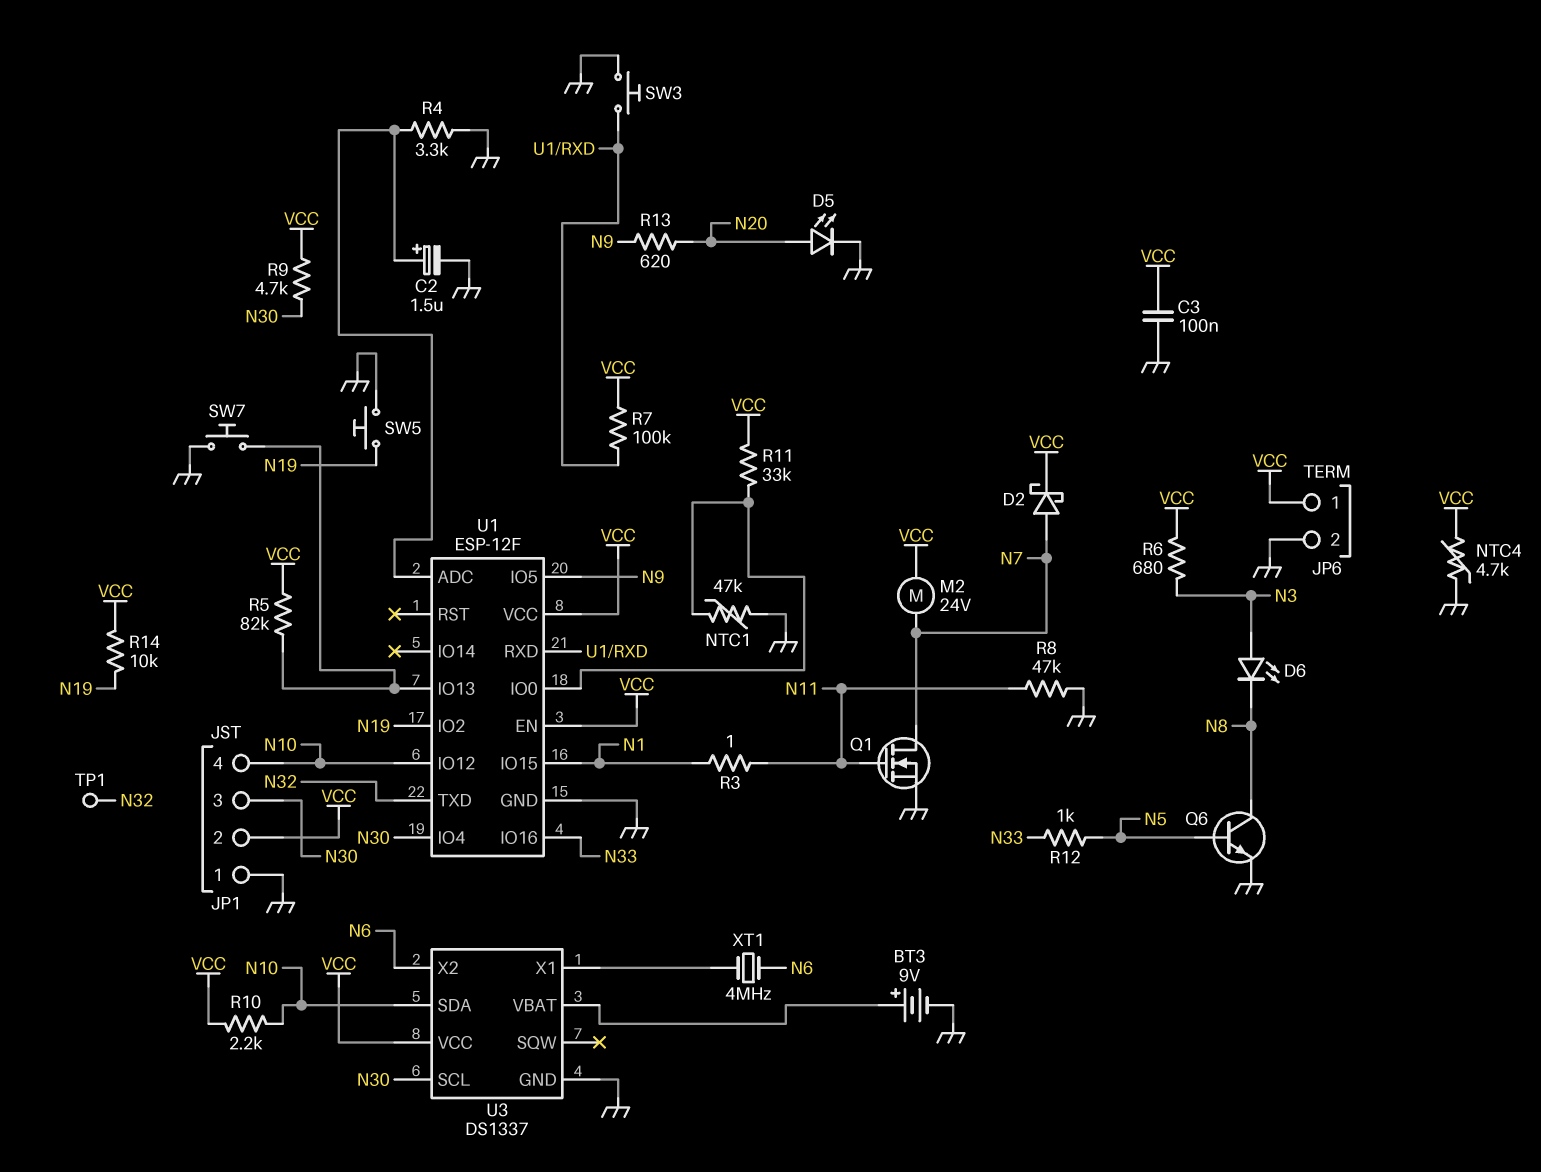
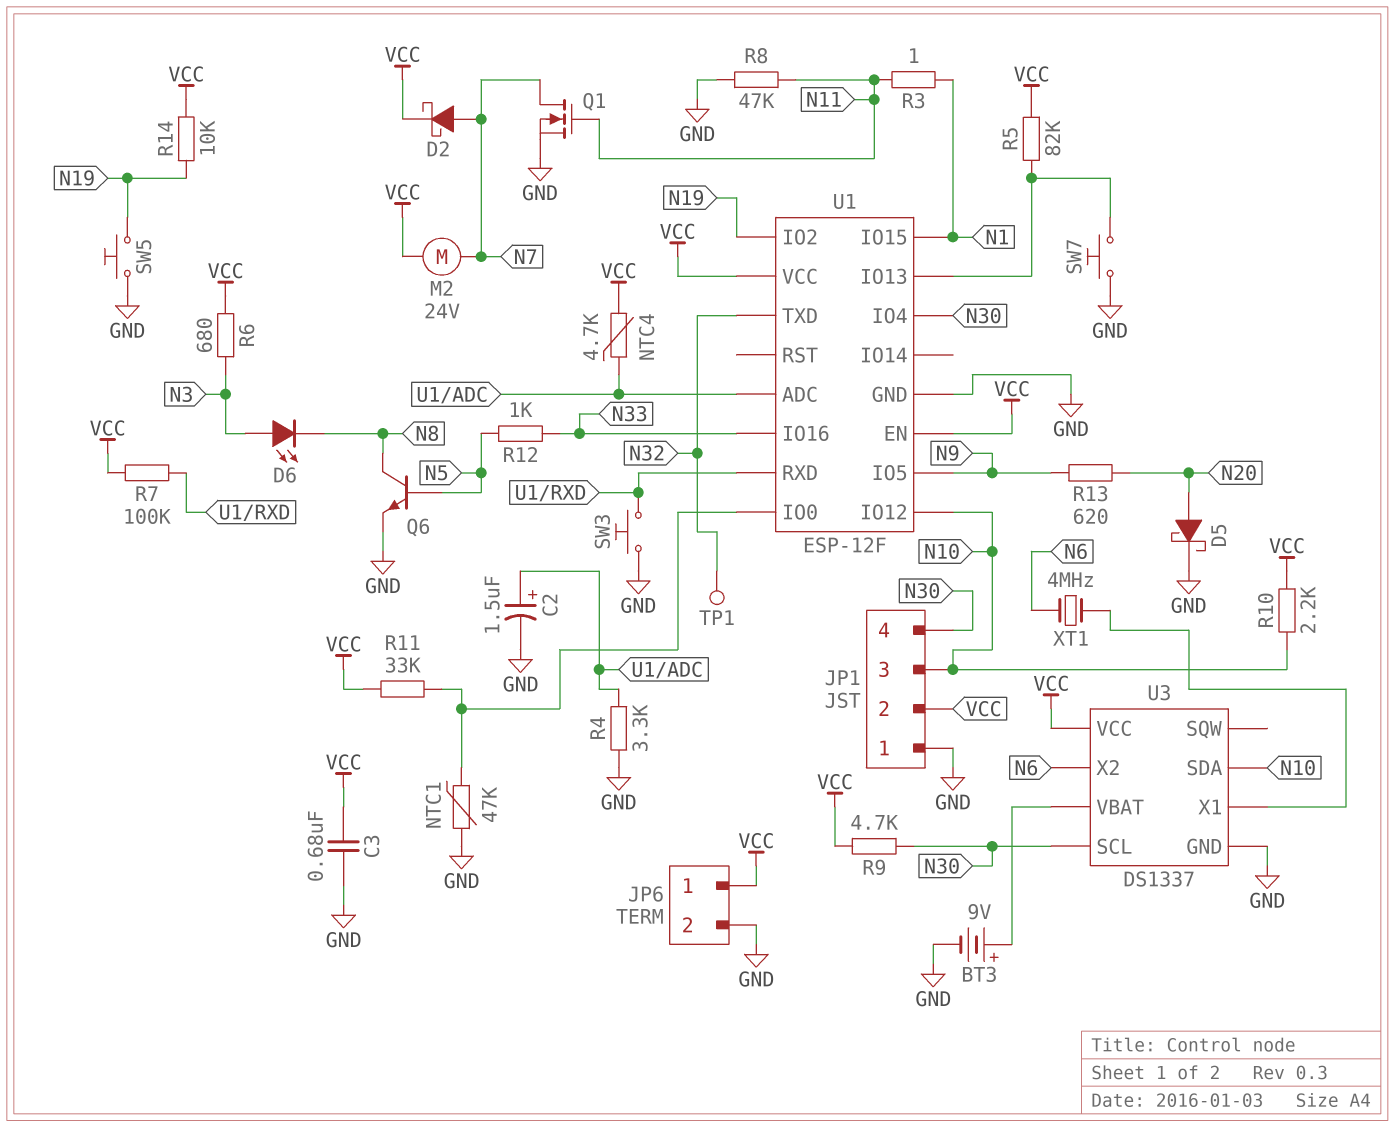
C3: 100nF (GND, VCC) -> 680nF (GND, VCC)
D5: LED (A N20, K GND) -> schottky (A N20, K GND)
JP1 pin 3: N30 -> N10
JP1 pin 4: N10 -> N30
NTC4: 4.7k (GND, VCC) -> 4.7k (U1/ADC, VCC)

